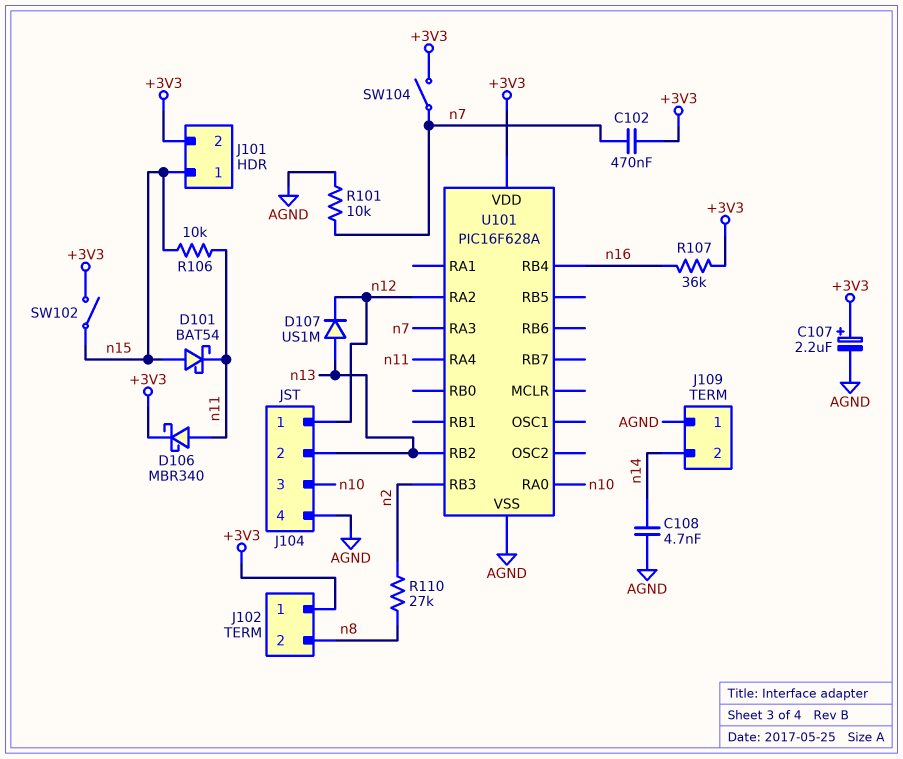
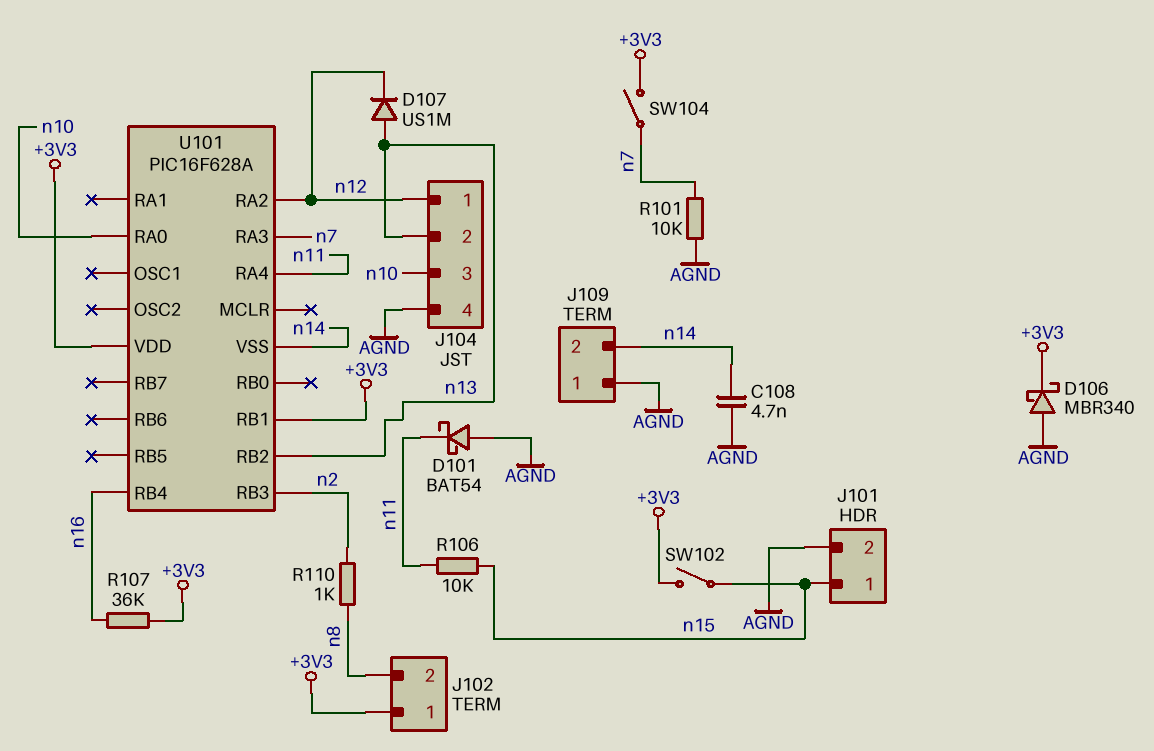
C102: 470nF (+3V3, n7) -> none
C107: 2.2uF (plus +3V3, minus AGND) -> none
D101: schottky BAT54 (A n15, K n11) -> schottky BAT54 (A AGND, K n11)
D106: schottky MBR340 (A n11, K +3V3) -> schottky MBR340 (A AGND, K +3V3)
J101 pin 2: +3V3 -> AGND
R110: 27k (n2, n8) -> 1k (n2, n8)
U101 pin RB1: none -> +3V3
U101 pin VSS: AGND -> n14

